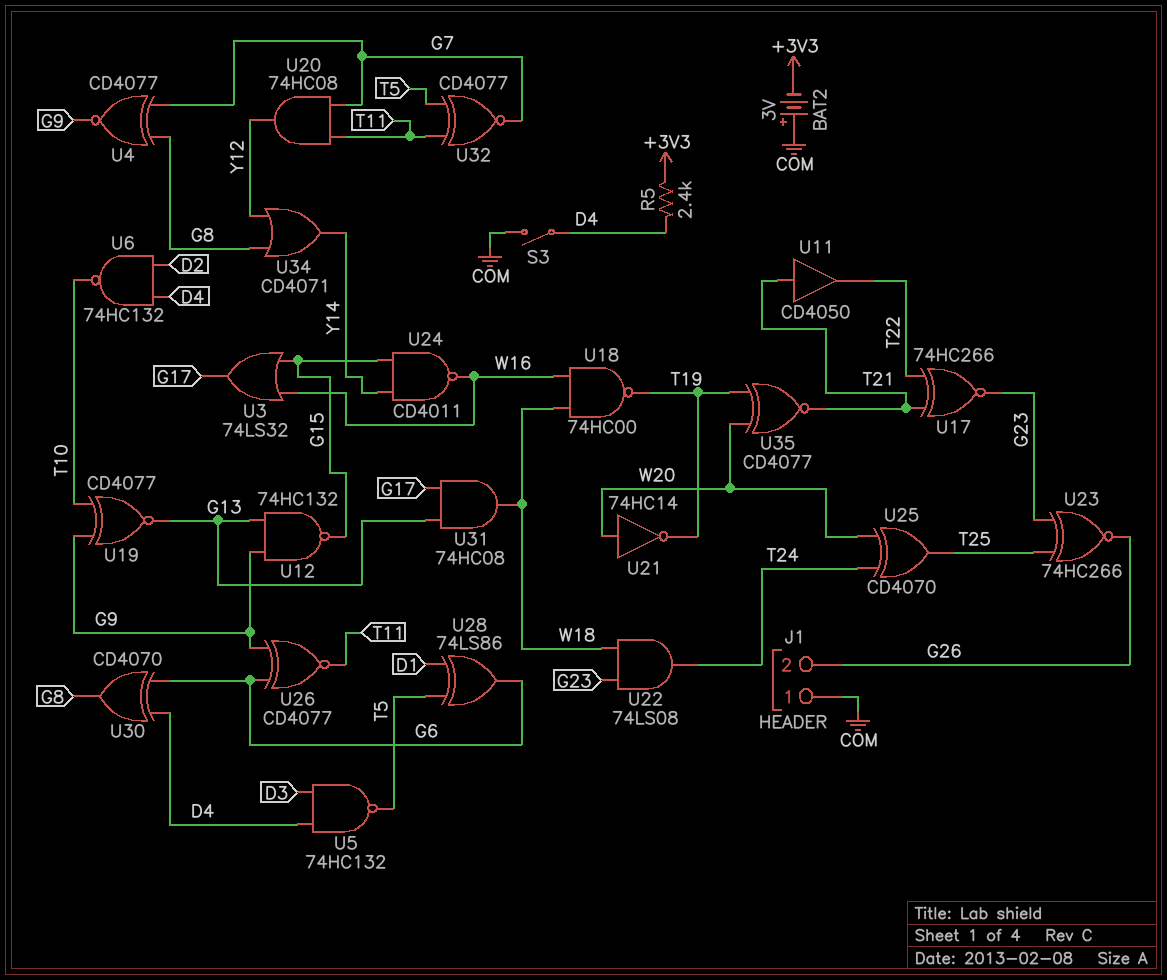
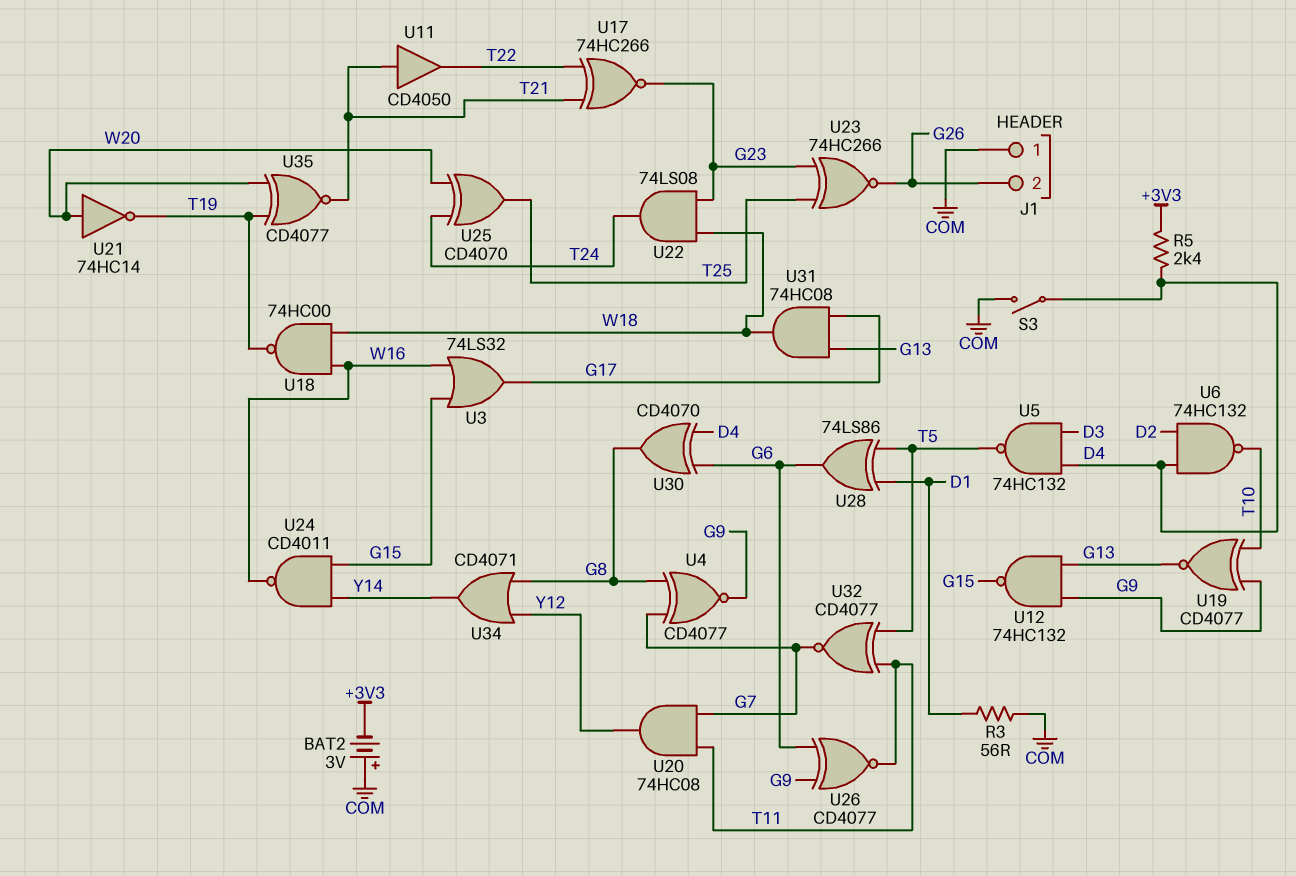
R3: none -> 56 (COM, D1)

